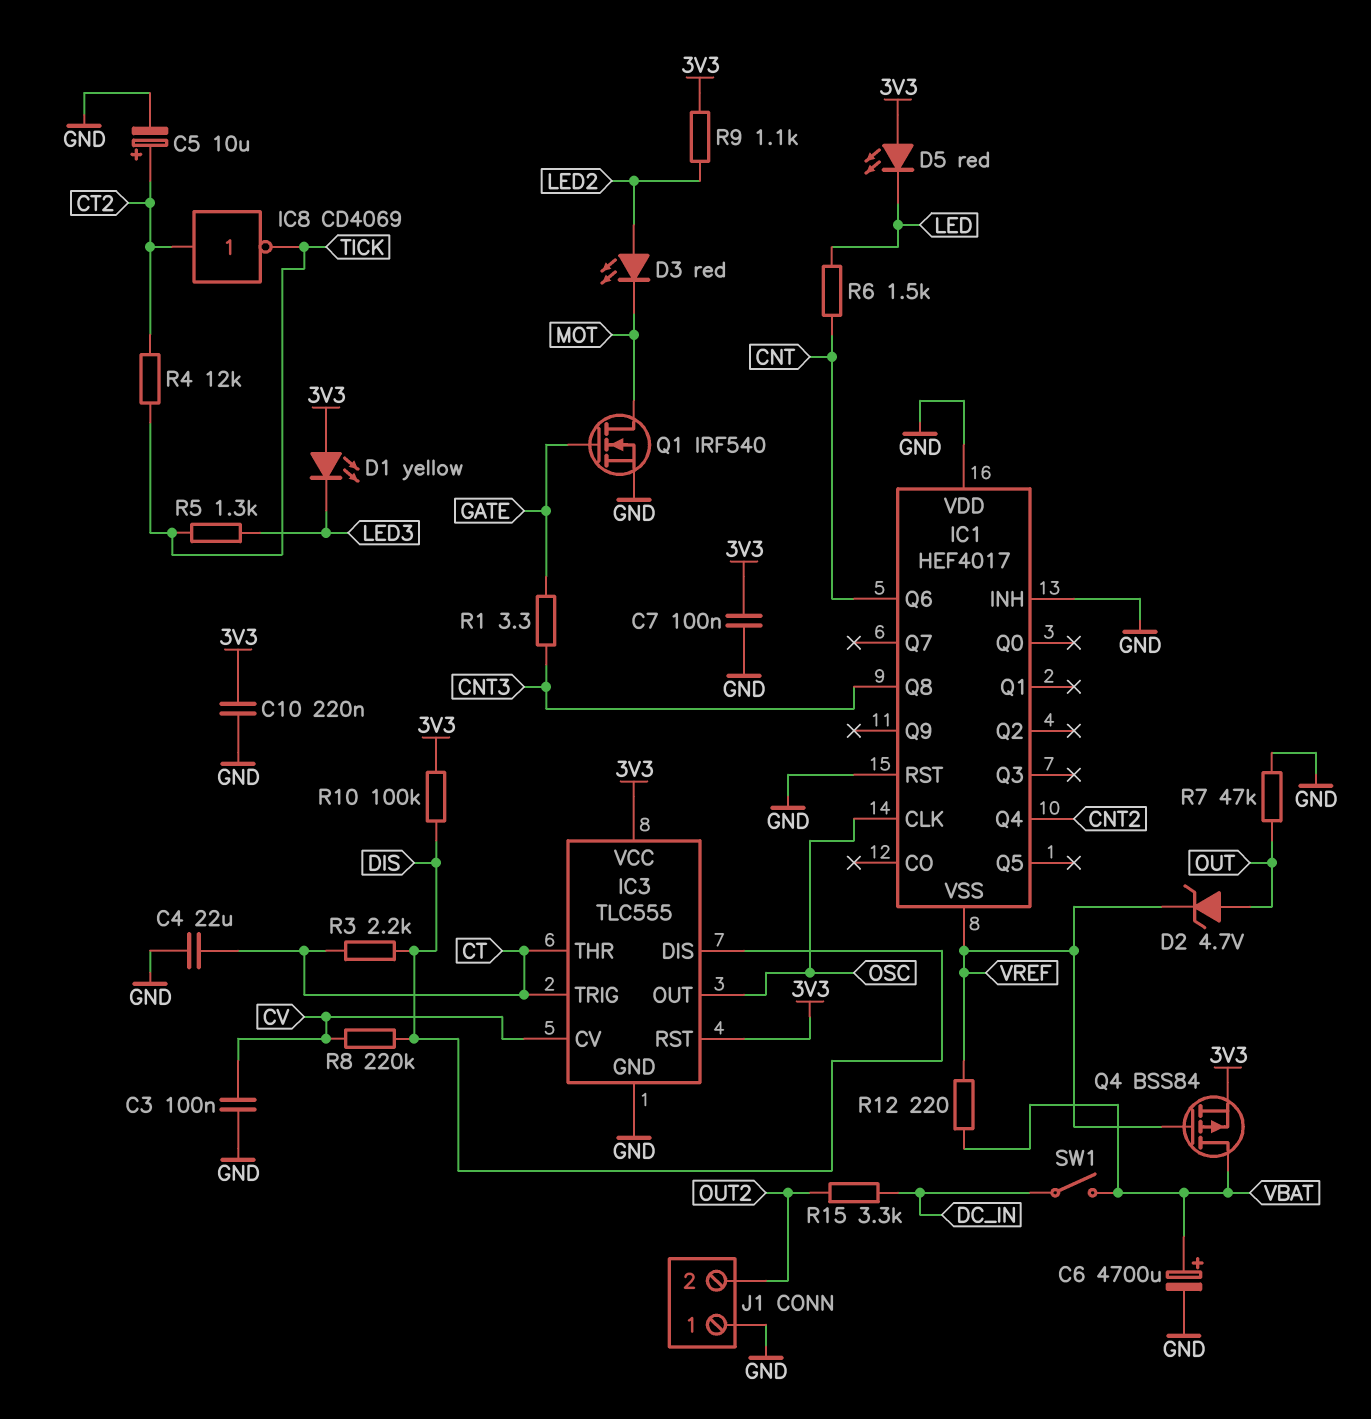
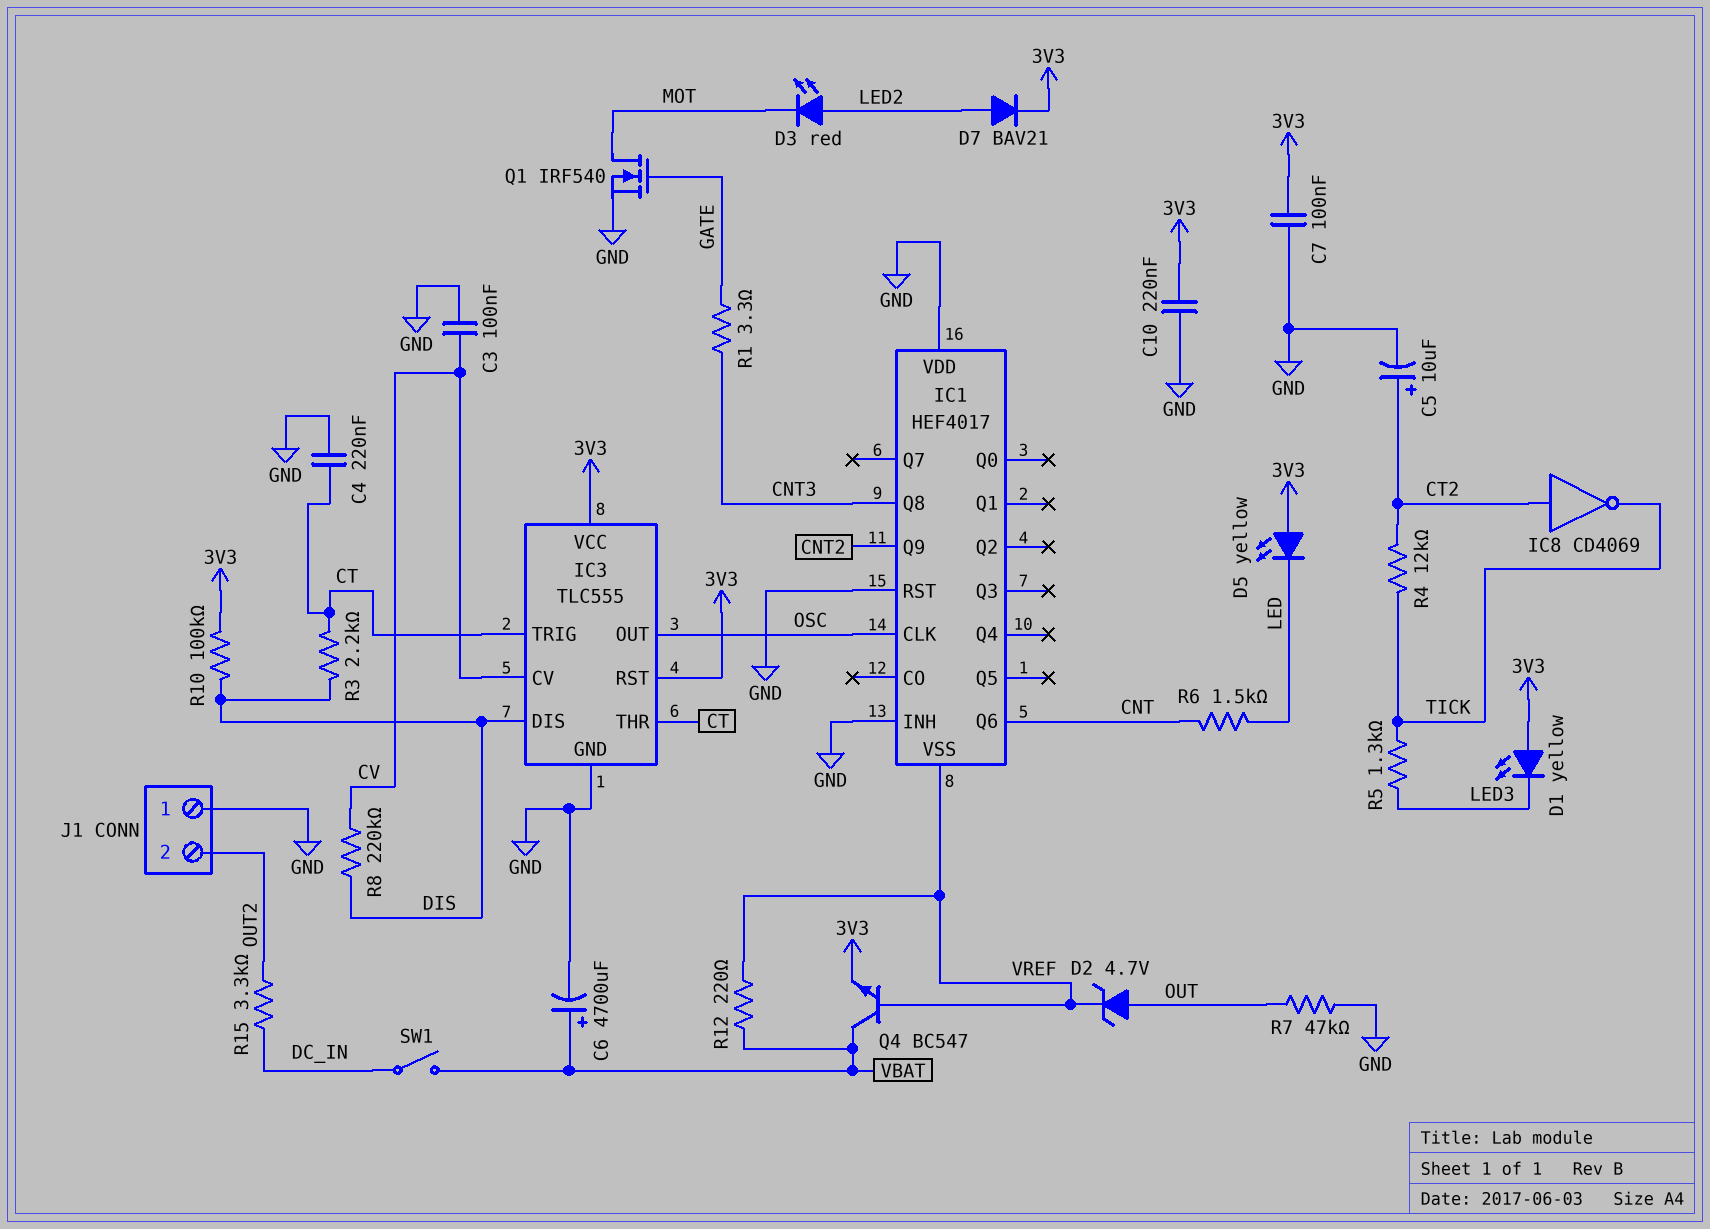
C4: 22uF (CT, GND) -> 220nF (CT, GND)
D5: LED red (A 3V3, K LED) -> LED yellow (A 3V3, K LED)
D7: none -> diode BAV21 (A LED2, K 3V3)
IC1 pin Q4: CNT2 -> none
IC1 pin Q9: none -> CNT2
Q4: PMOS BSS84 (G VREF, D VBAT, S 3V3) -> NPN BC547 (B VREF, C VBAT, E 3V3)
R9: 1.1k (3V3, LED2) -> none

